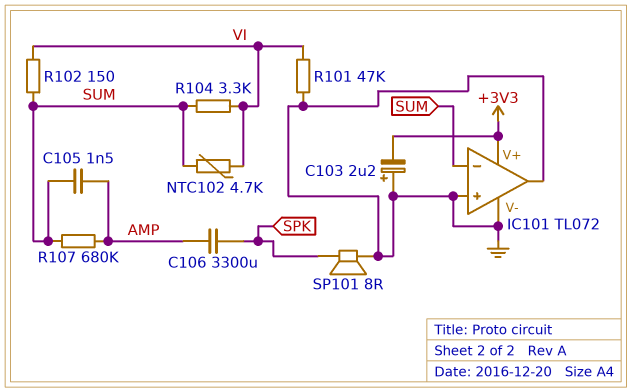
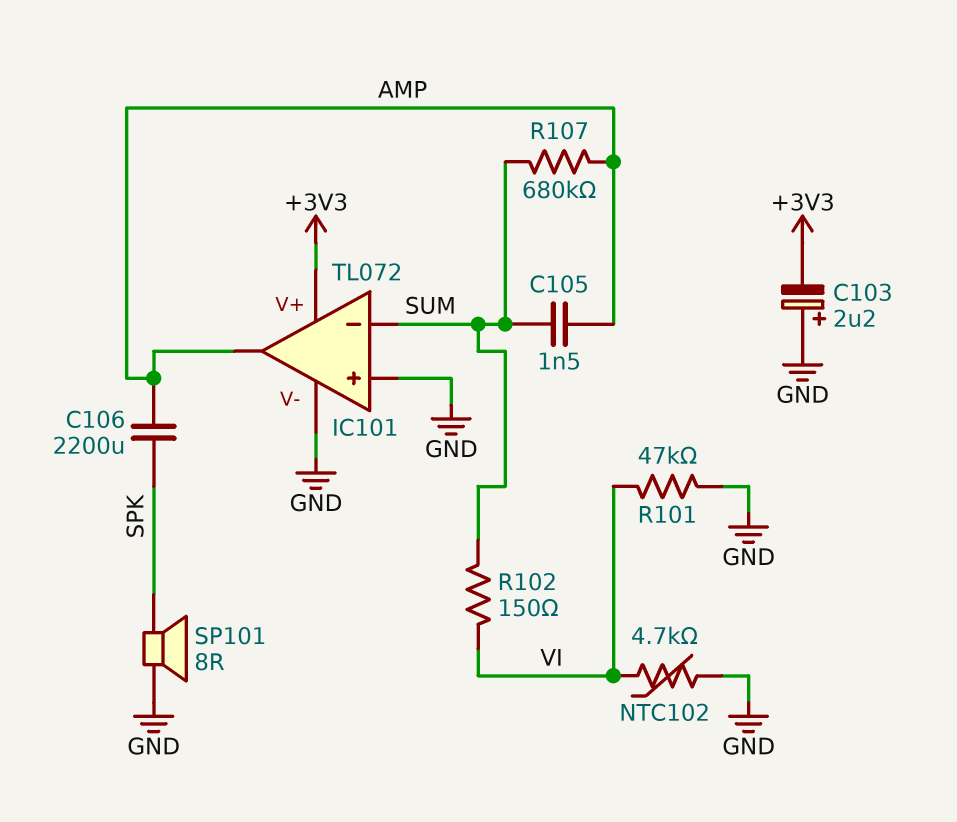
C106: 3300uF (AMP, SPK) -> 2200uF (AMP, SPK)
IC101 pin out: GND -> AMP
NTC102: 4.7k (SUM, VI) -> 4.7k (GND, VI)
R104: 3.3k (SUM, VI) -> none

